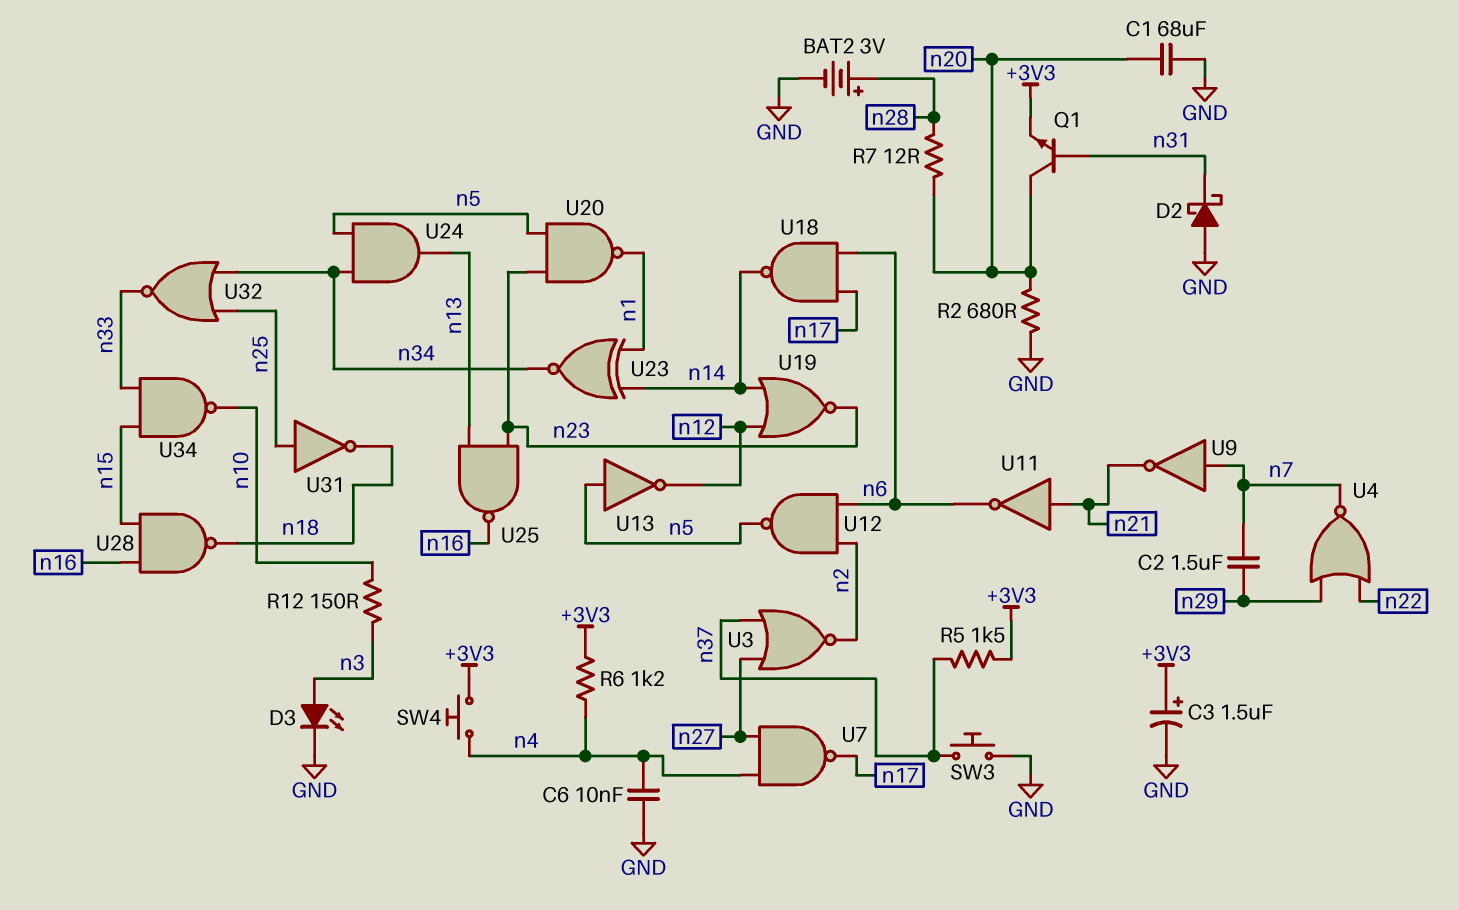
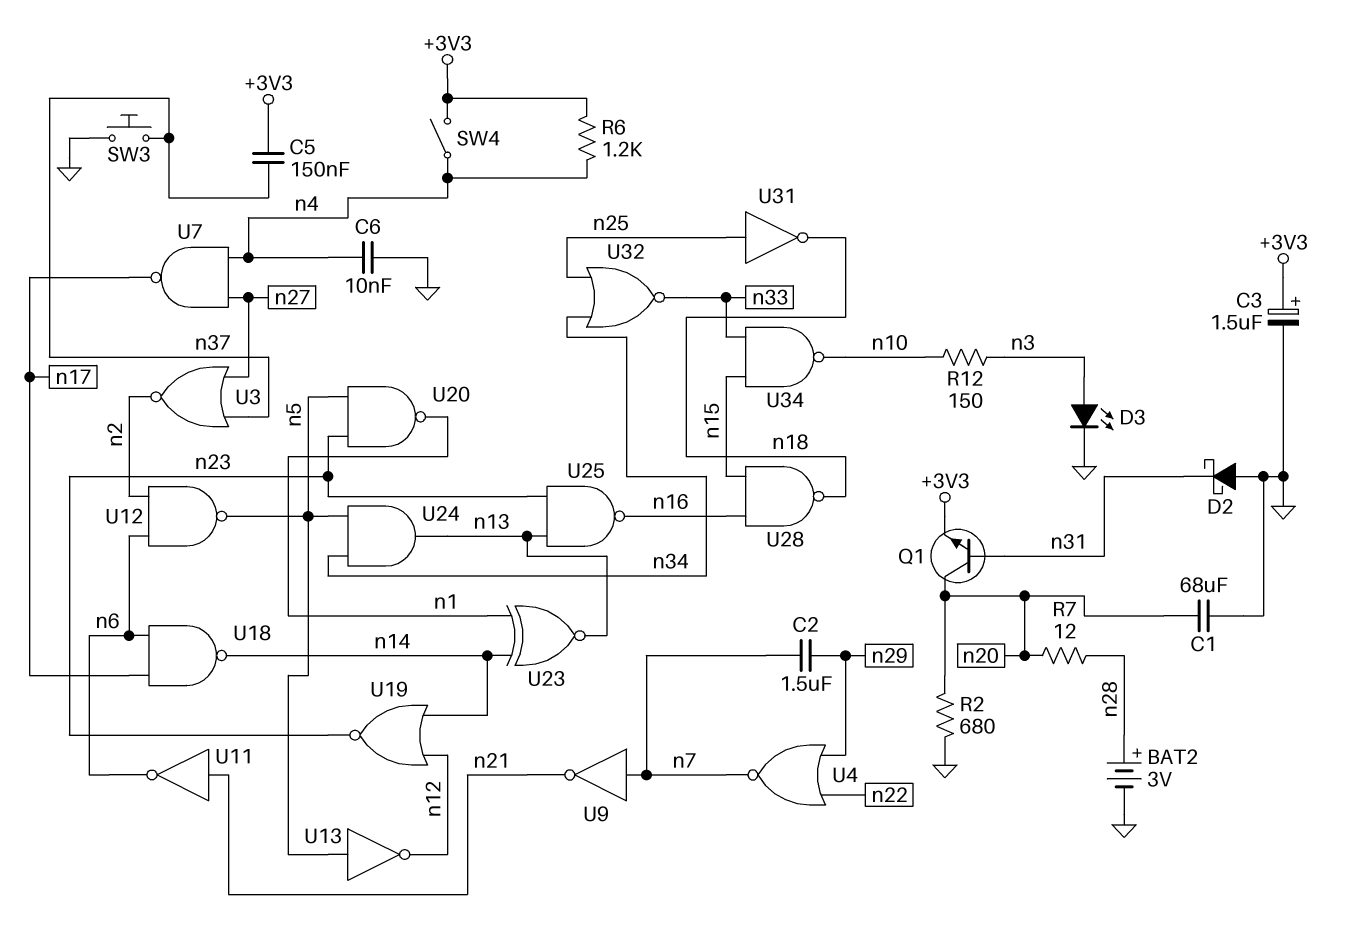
C5: none -> 150nF (+3V3, n37)
R5: 1.5k (+3V3, n37) -> none
SW4: button (+3V3, n4) -> switch (+3V3, n4)
U23: XNOR (in n1, in n14, out n34) -> XNOR (in n1, in n14, out n13)

